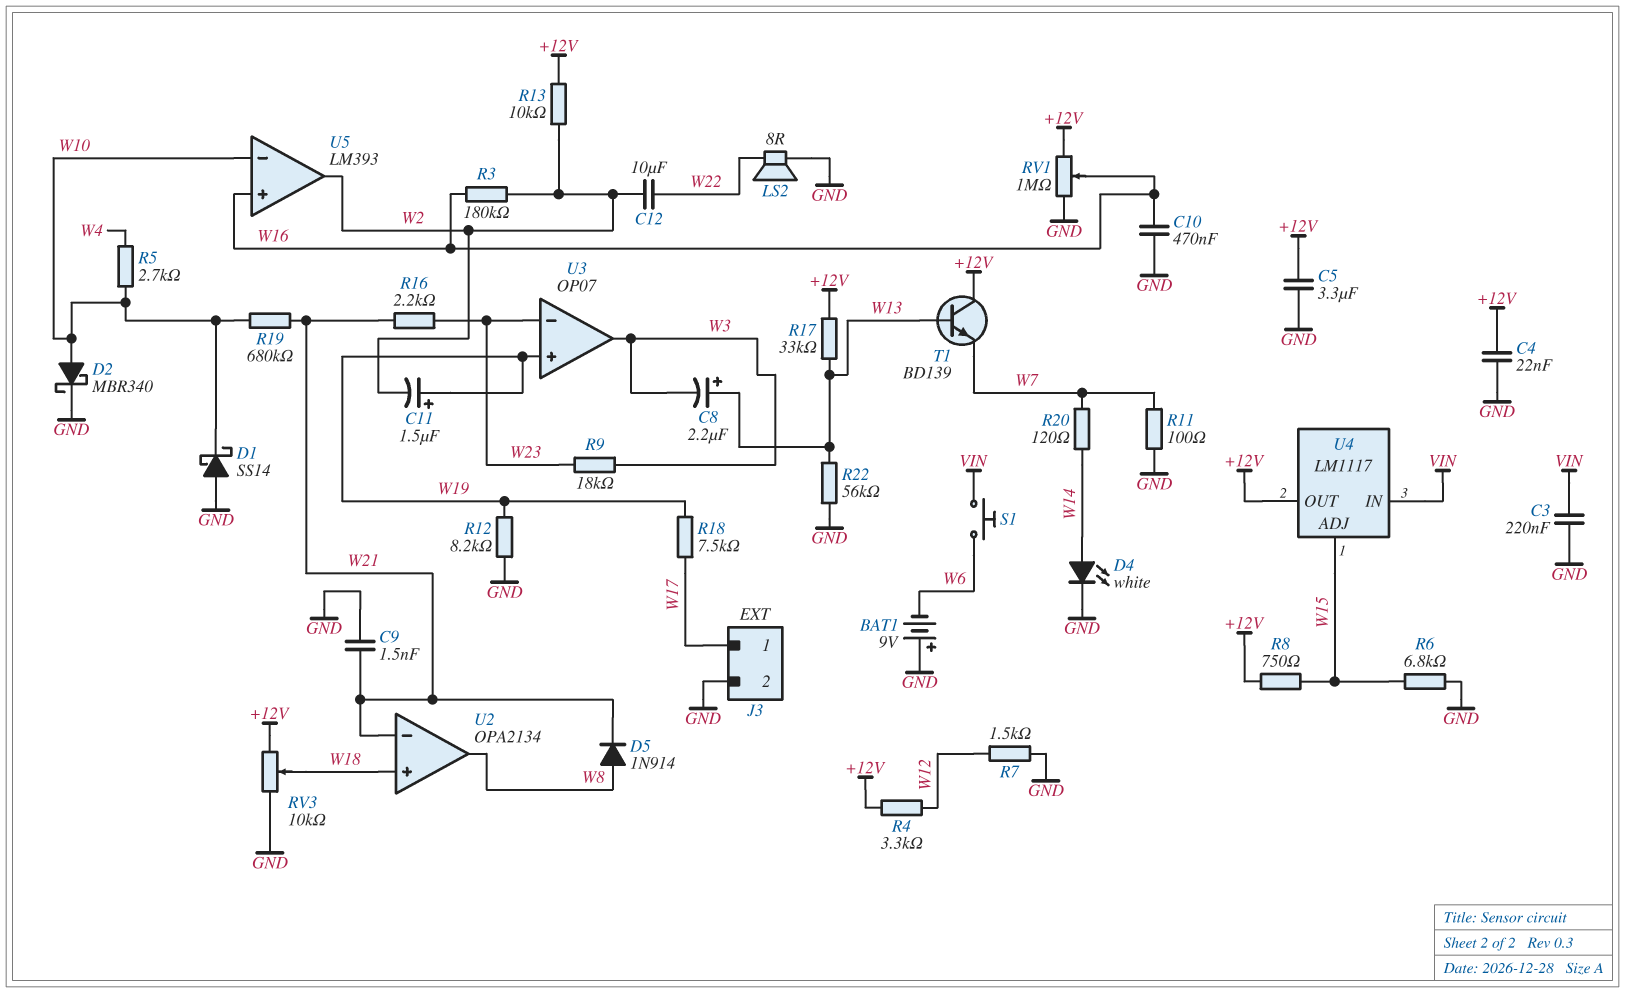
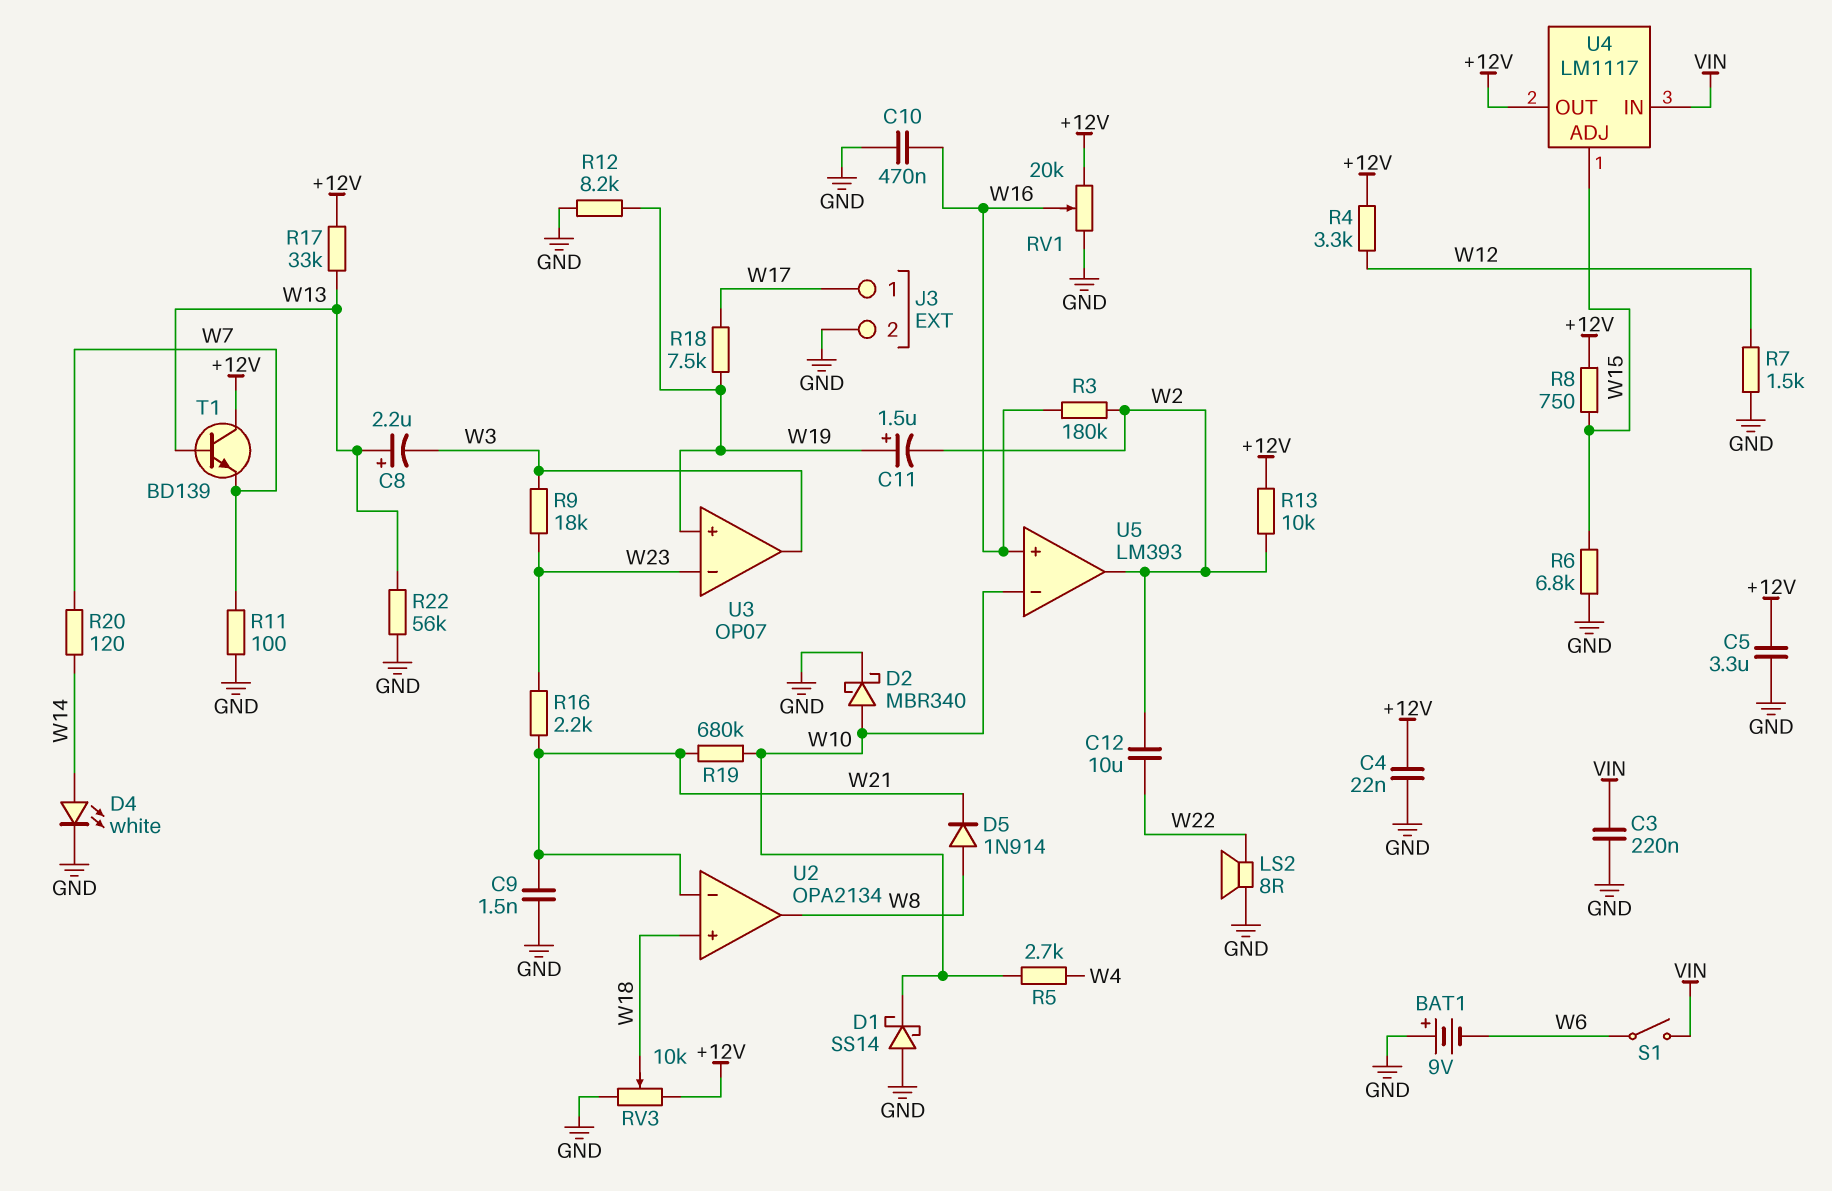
RV1: 1M (+12V, GND, wiper W16) -> 20k (+12V, GND, wiper W16)
S1: button (VIN, W6) -> switch (VIN, W6)

